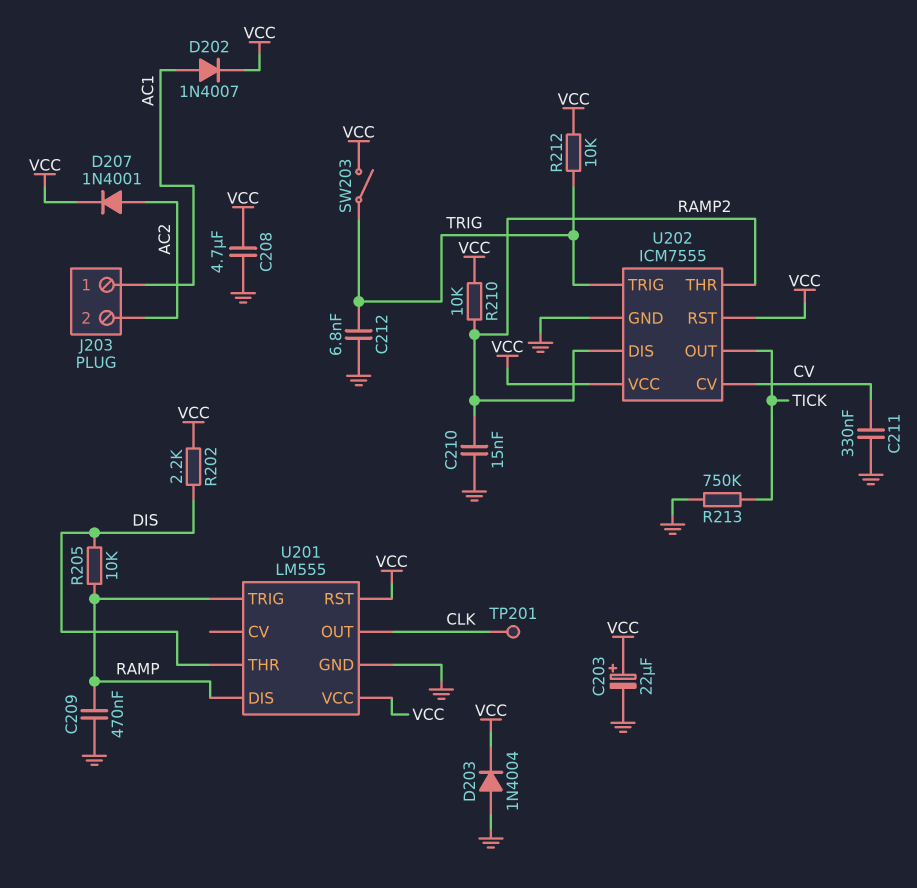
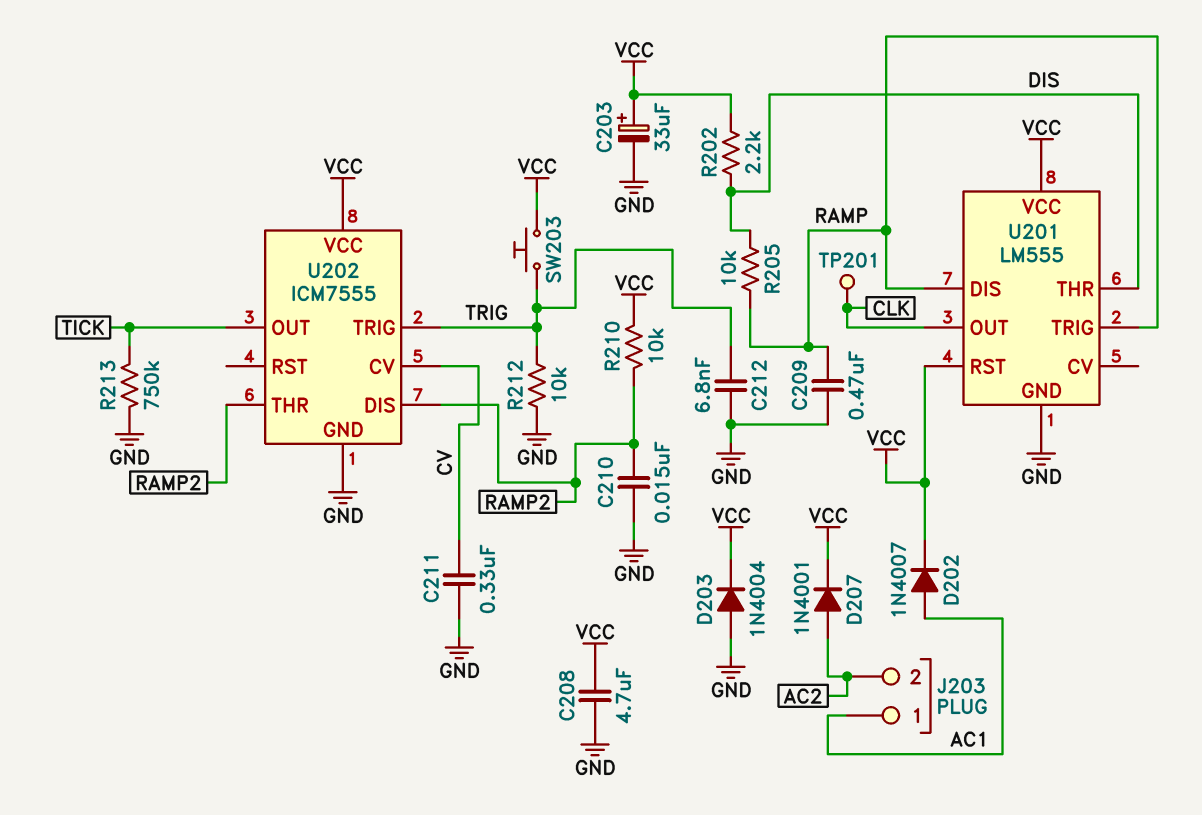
C203: 22uF (plus VCC, minus GND) -> 33uF (plus VCC, minus GND)
R212: 10k (TRIG, VCC) -> 10k (GND, TRIG)
SW203: switch (TRIG, VCC) -> button (TRIG, VCC)
U202 pin RST: VCC -> none

